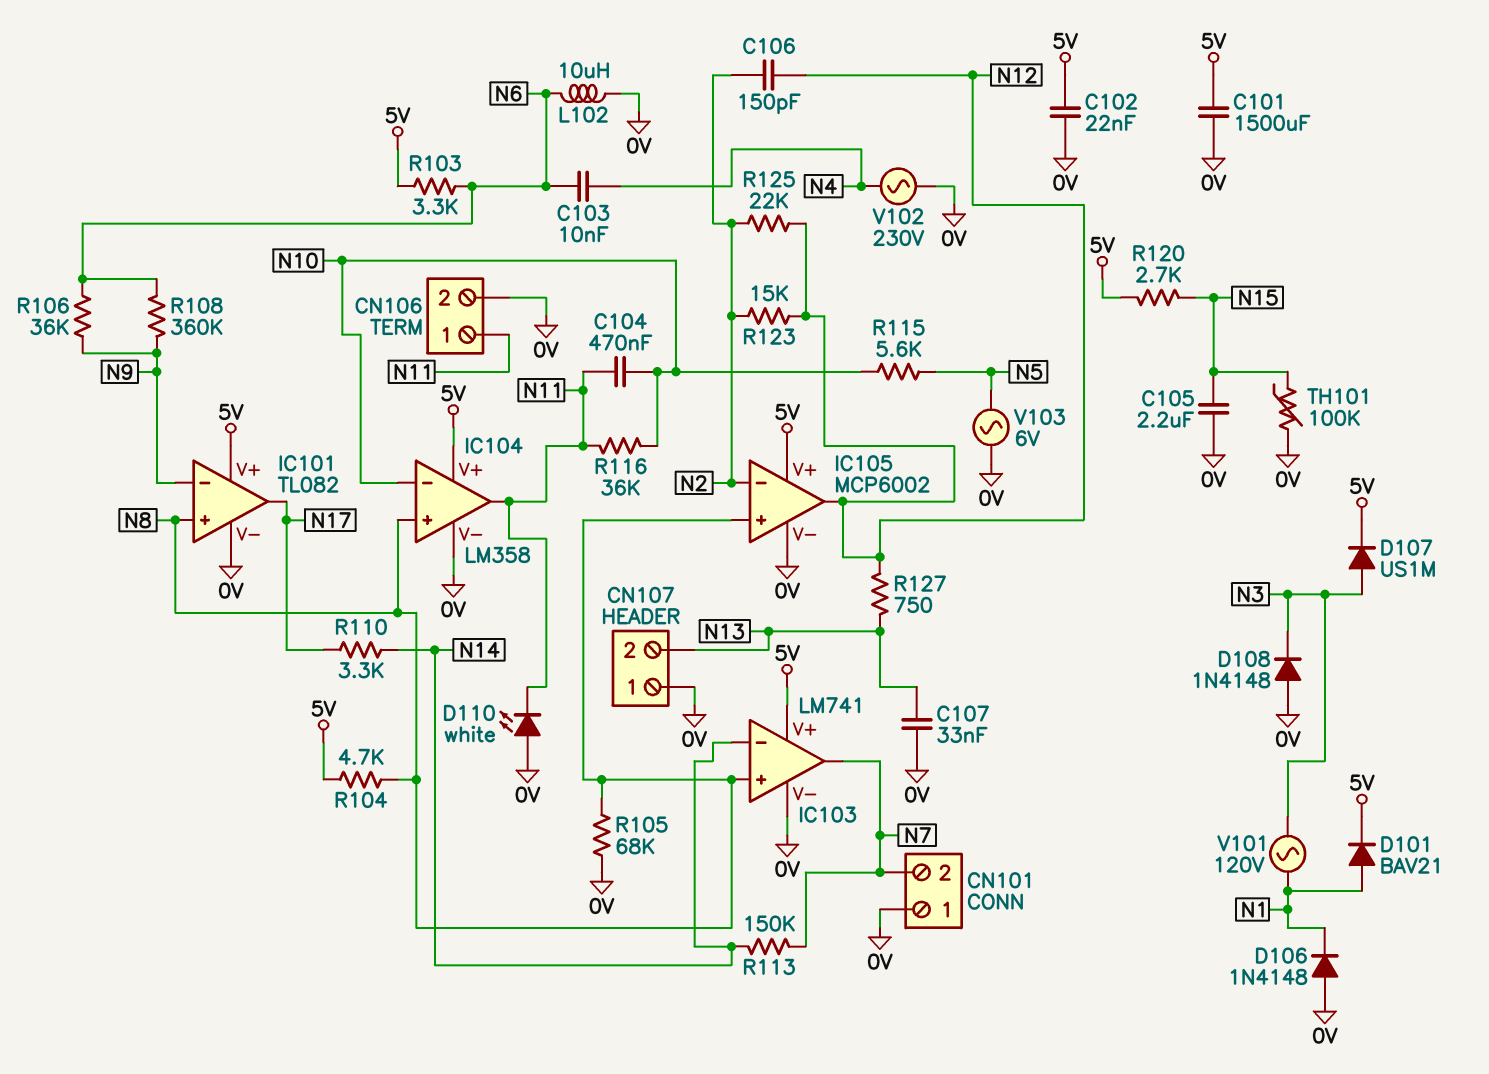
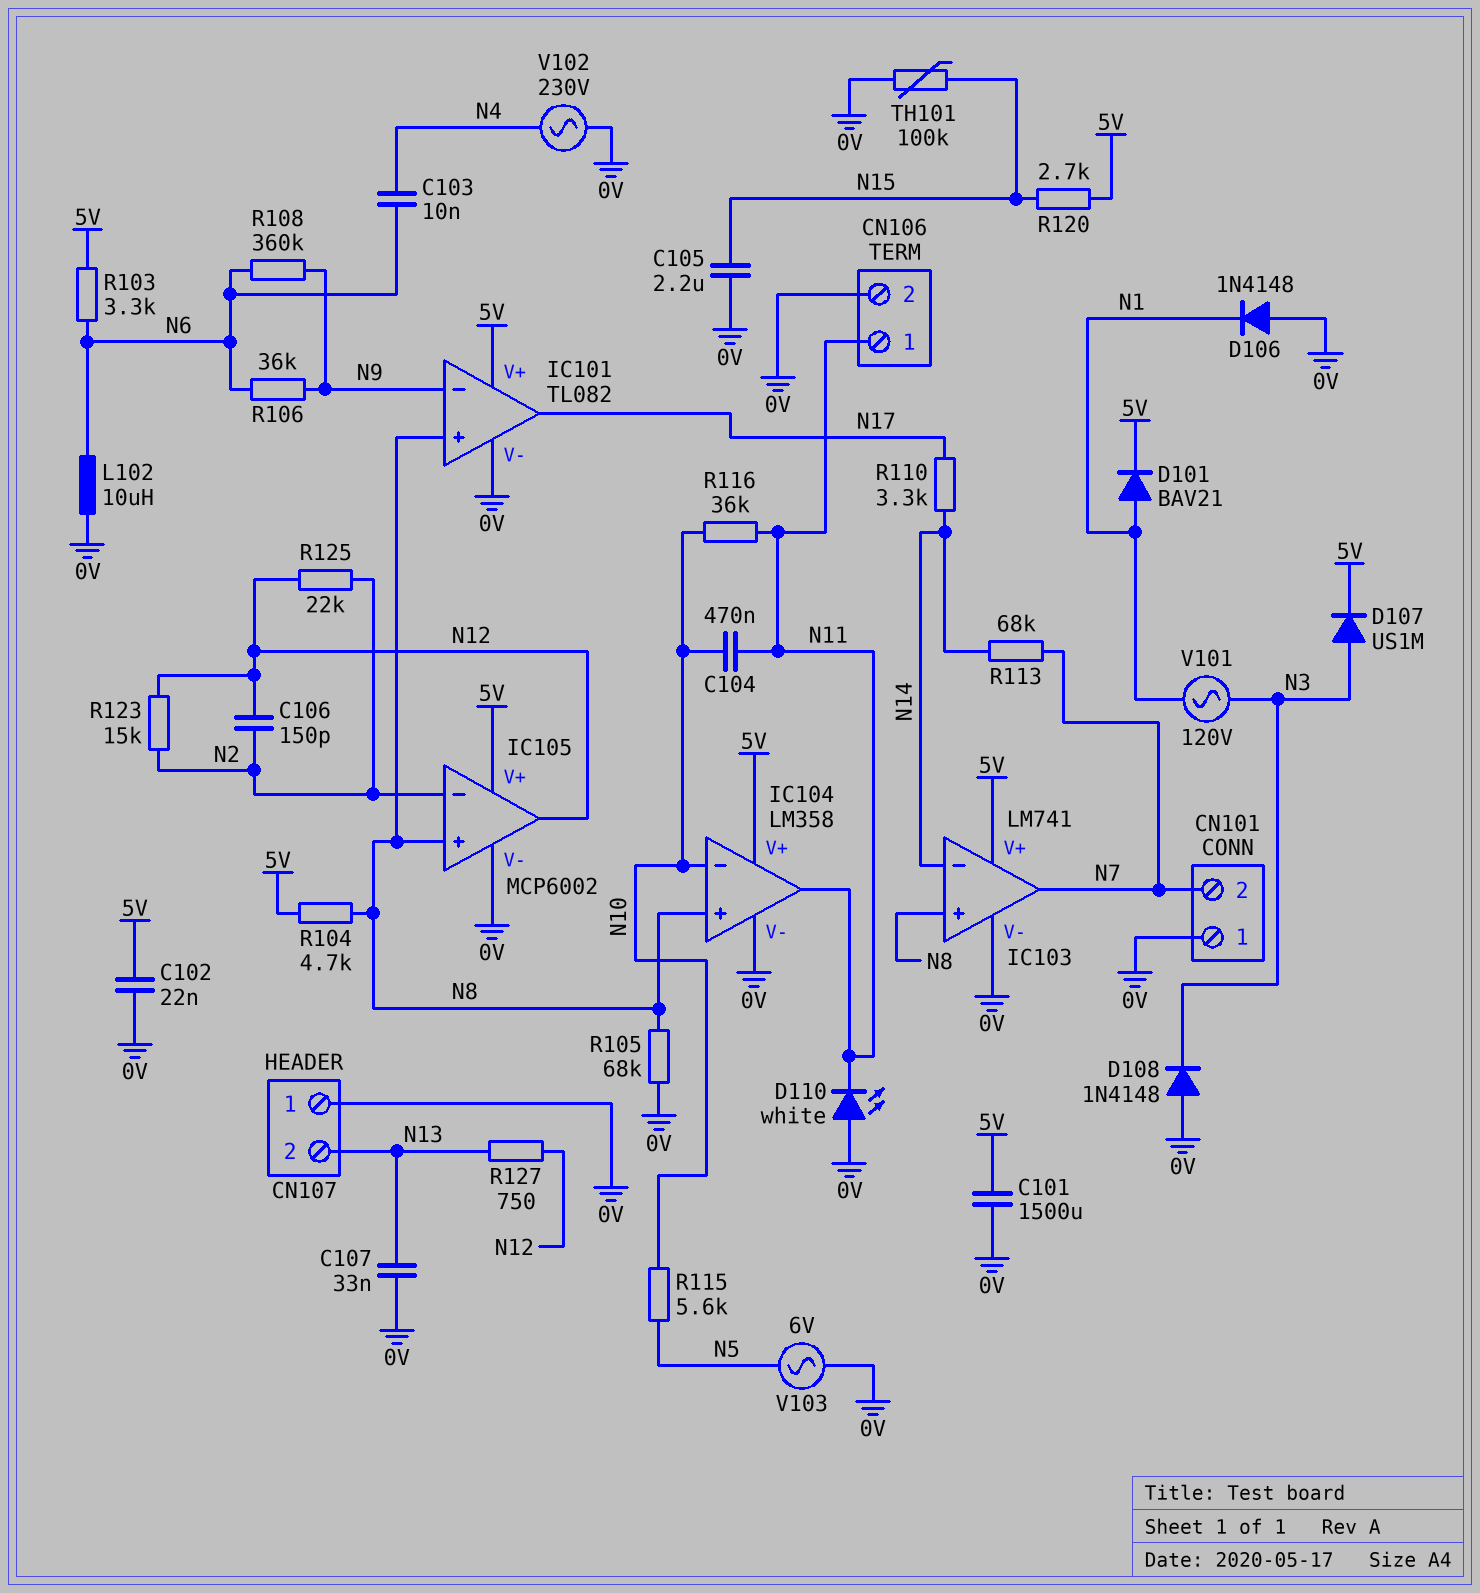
R113: 150k (N7, N14) -> 68k (N7, N14)

